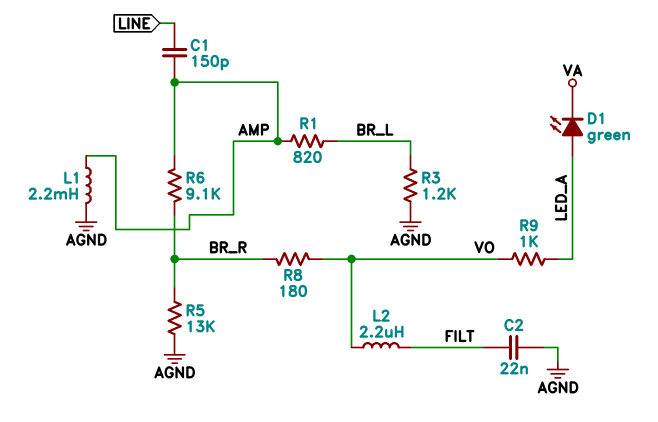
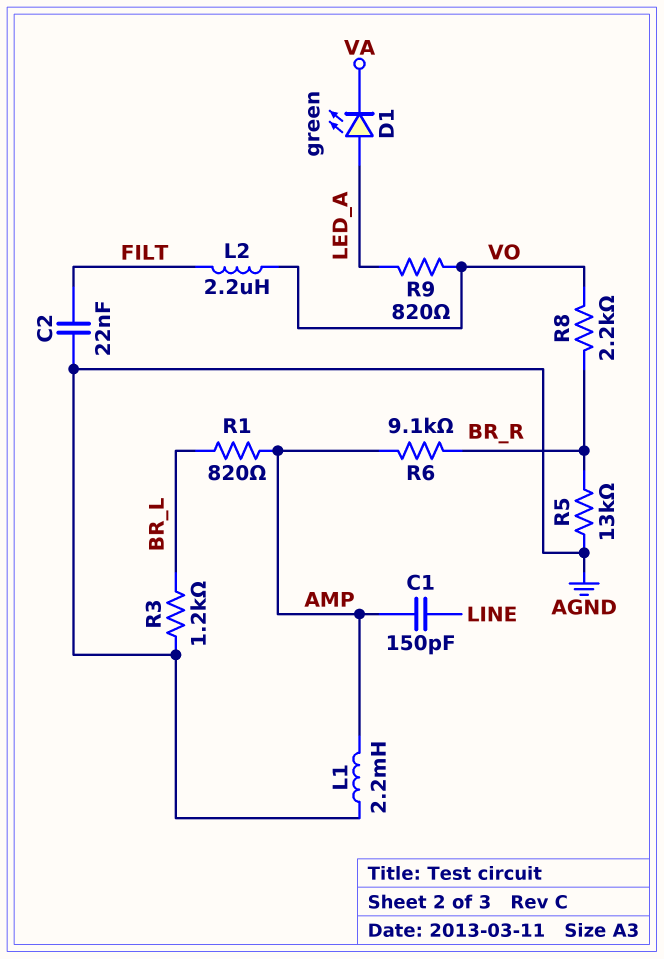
R8: 180 (BR_R, VO) -> 2.2k (BR_R, VO)
R9: 1k (LED_A, VO) -> 820 (LED_A, VO)

